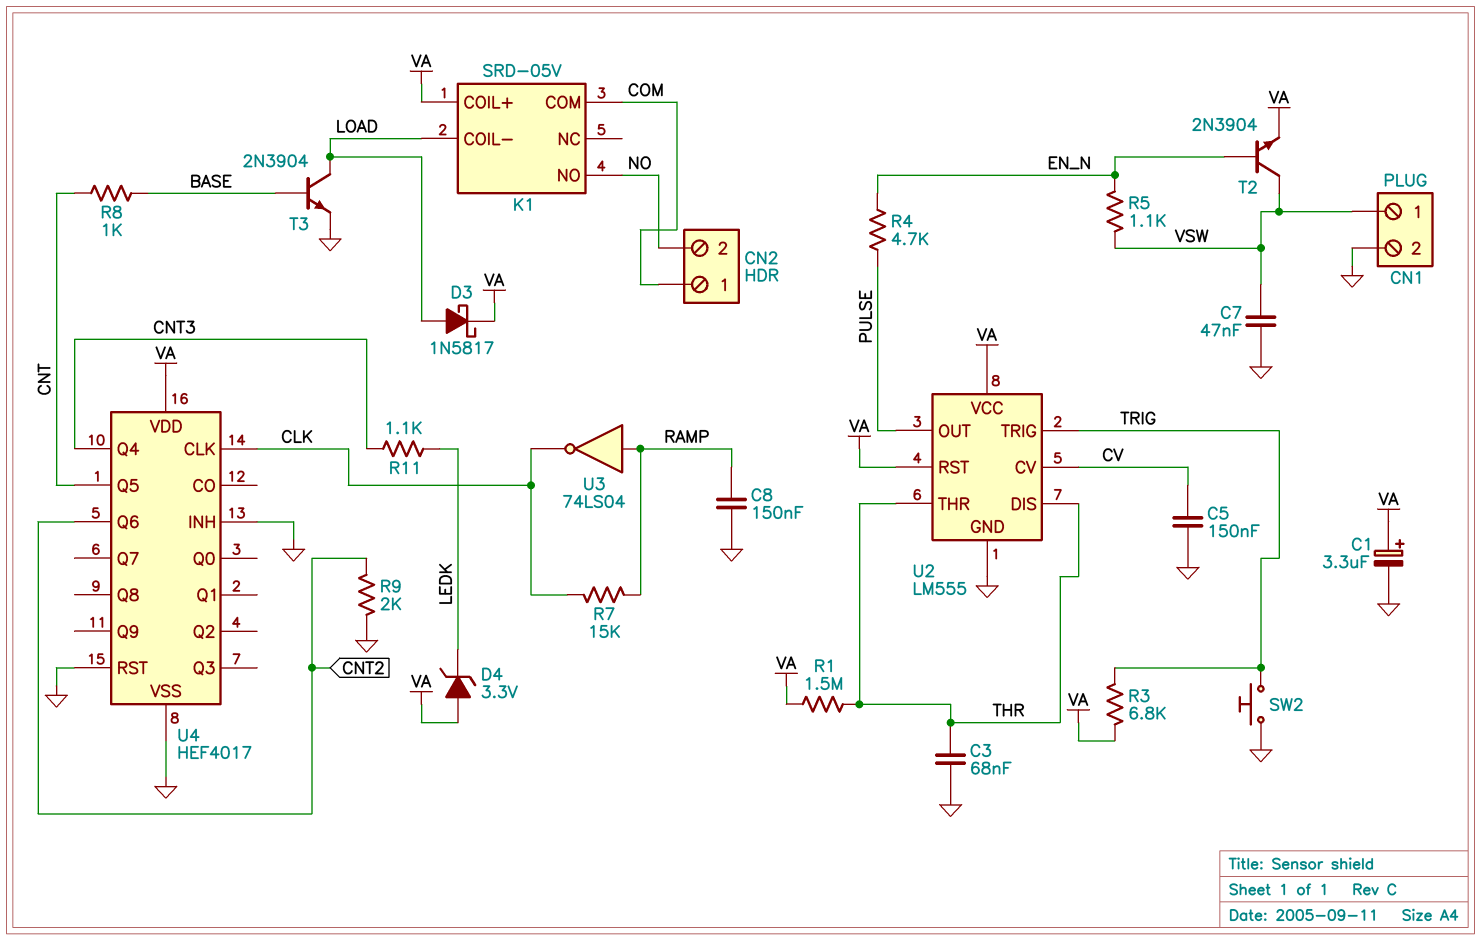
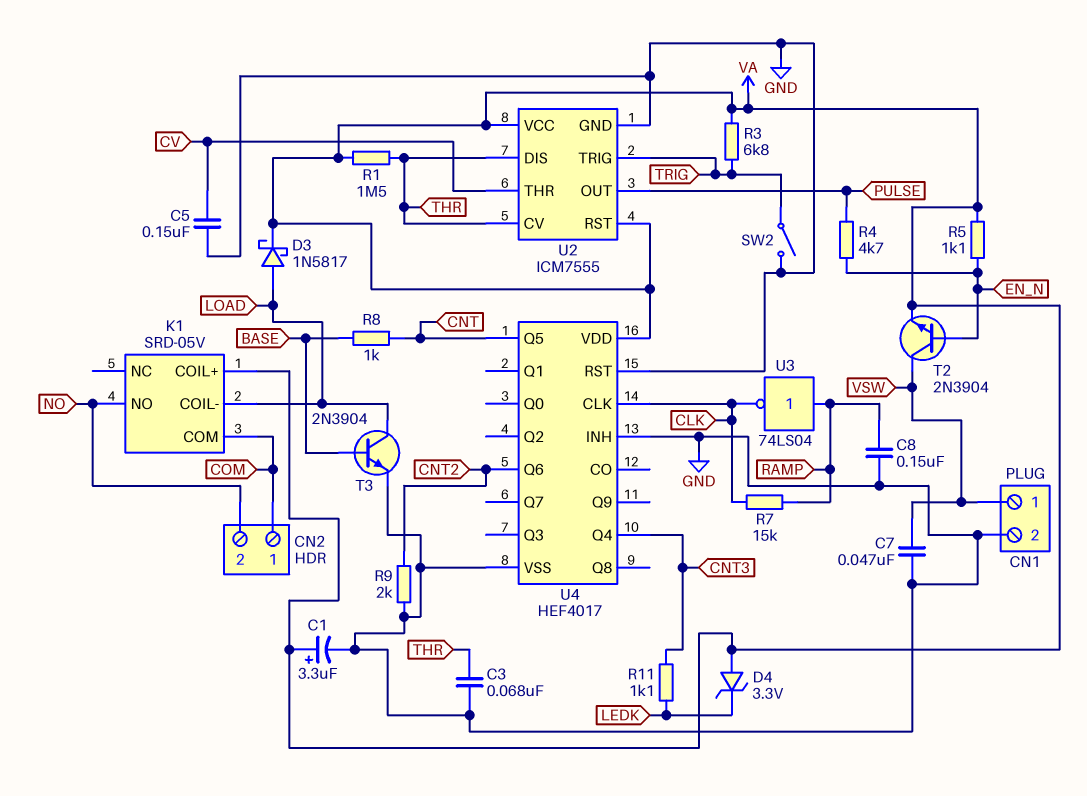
R5: 1.1k (EN_N, VSW) -> 1.1k (EN_N, VA)
SW2: button (GND, TRIG) -> switch (GND, TRIG)
U2: LM555 -> ICM7555
U2 pin CV: CV -> THR
U2 pin THR: THR -> CV

